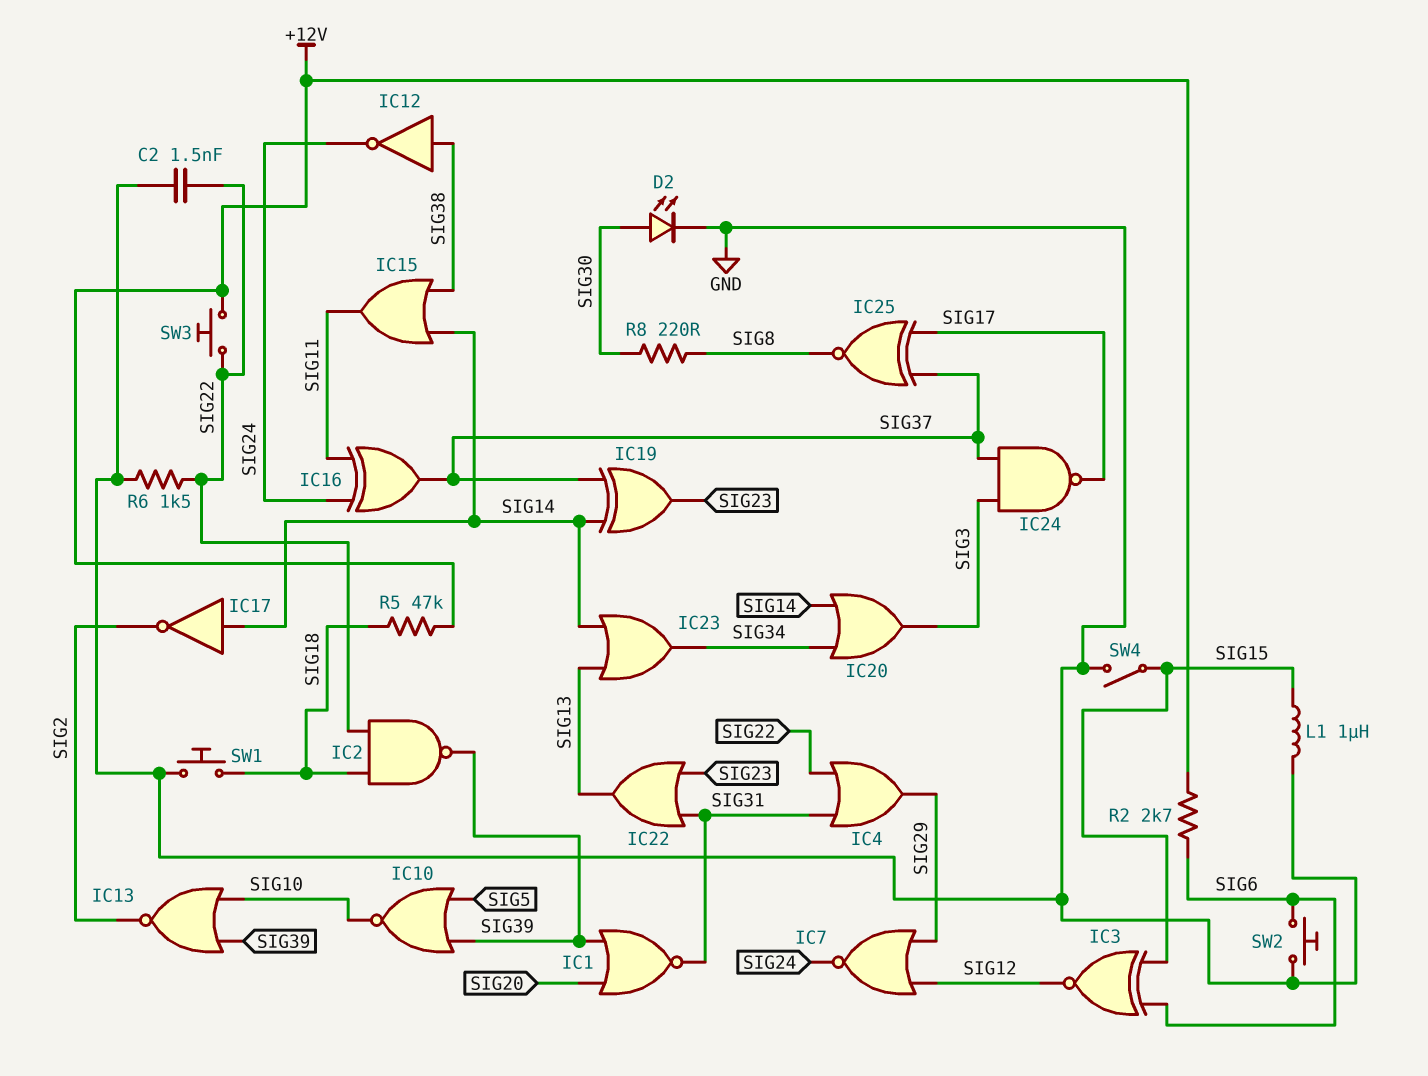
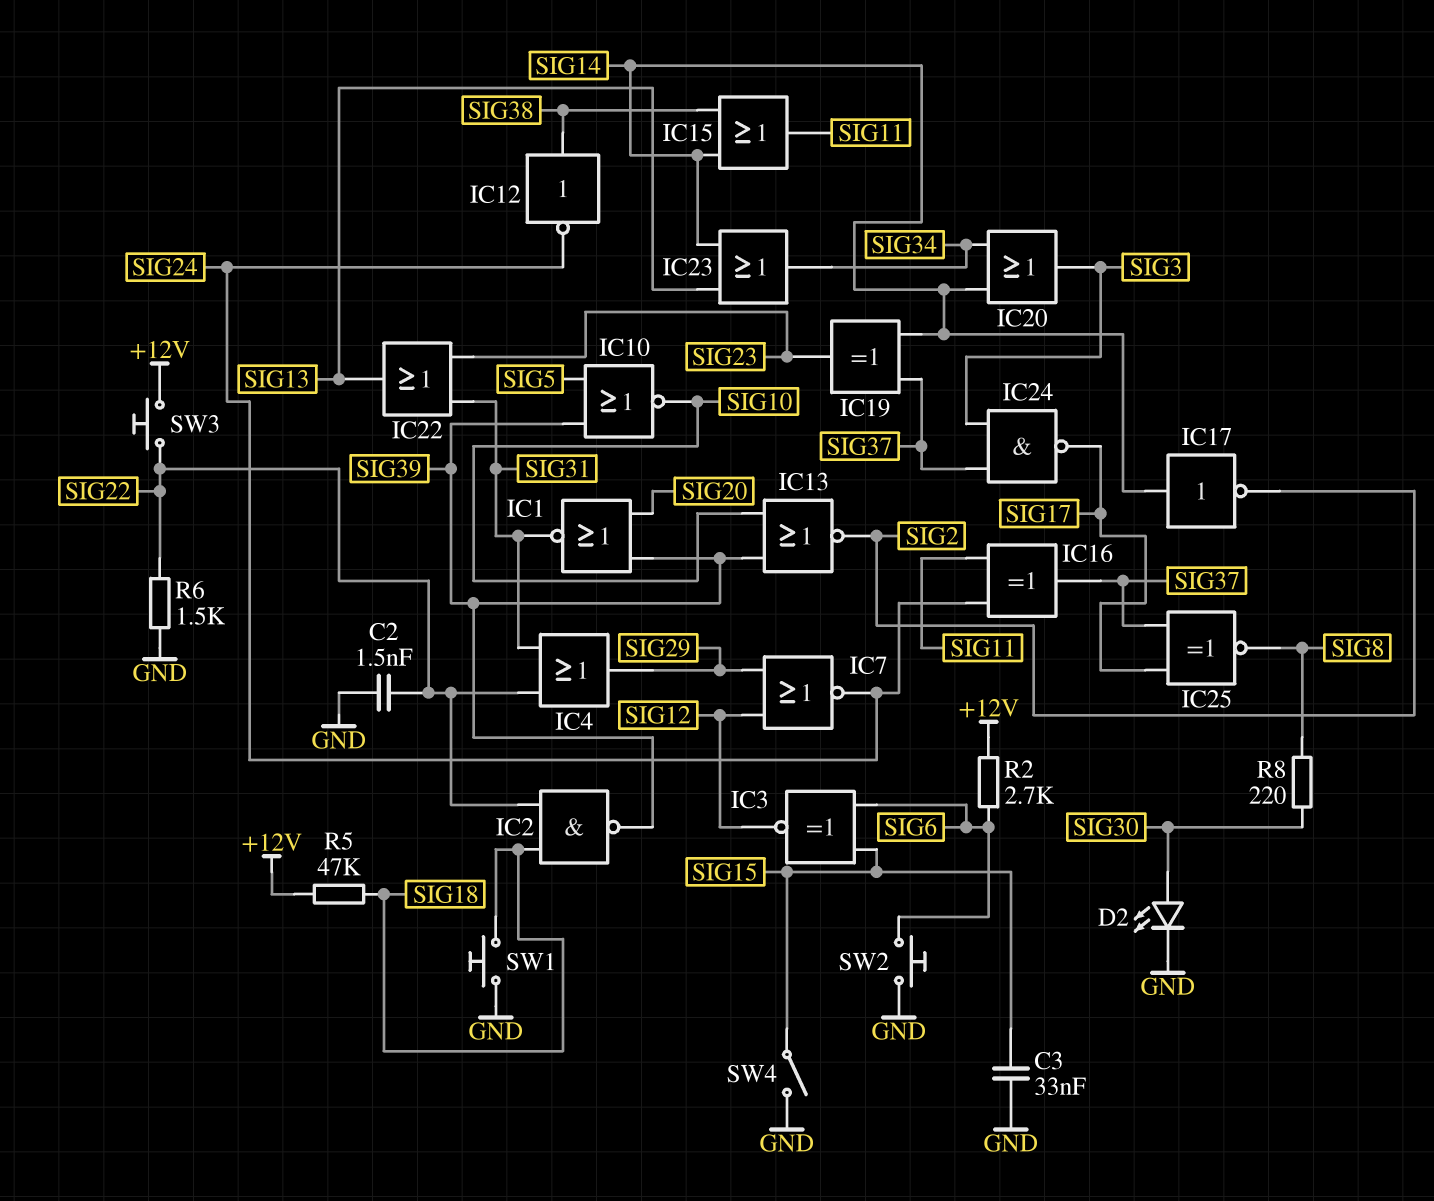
C3: none -> 33nF (GND, SIG15)
L1: 1uH (GND, SIG15) -> none

